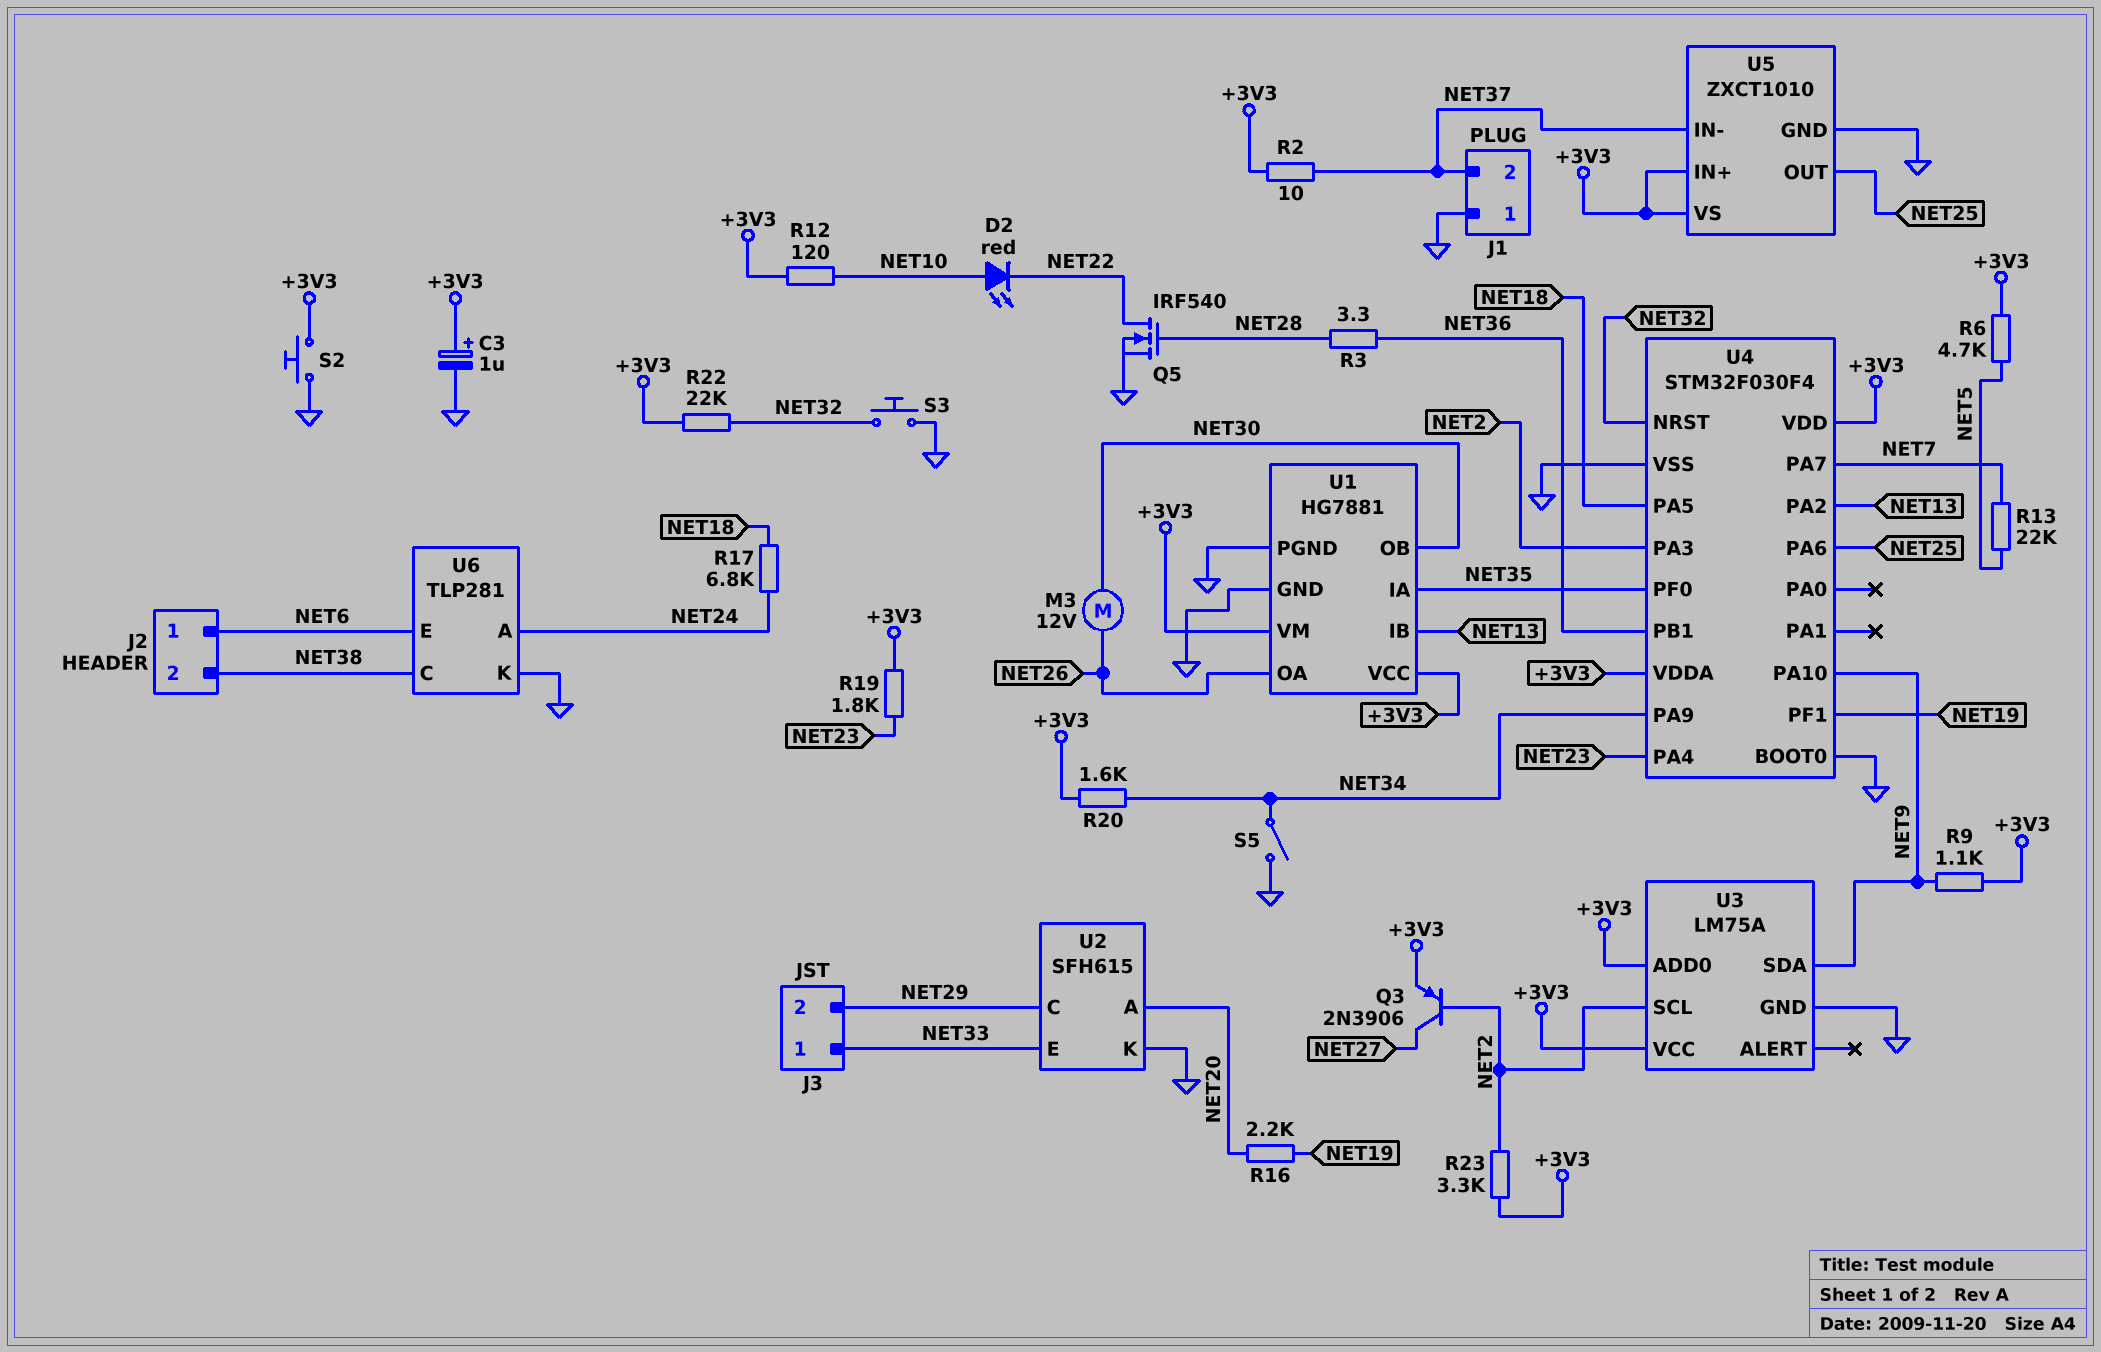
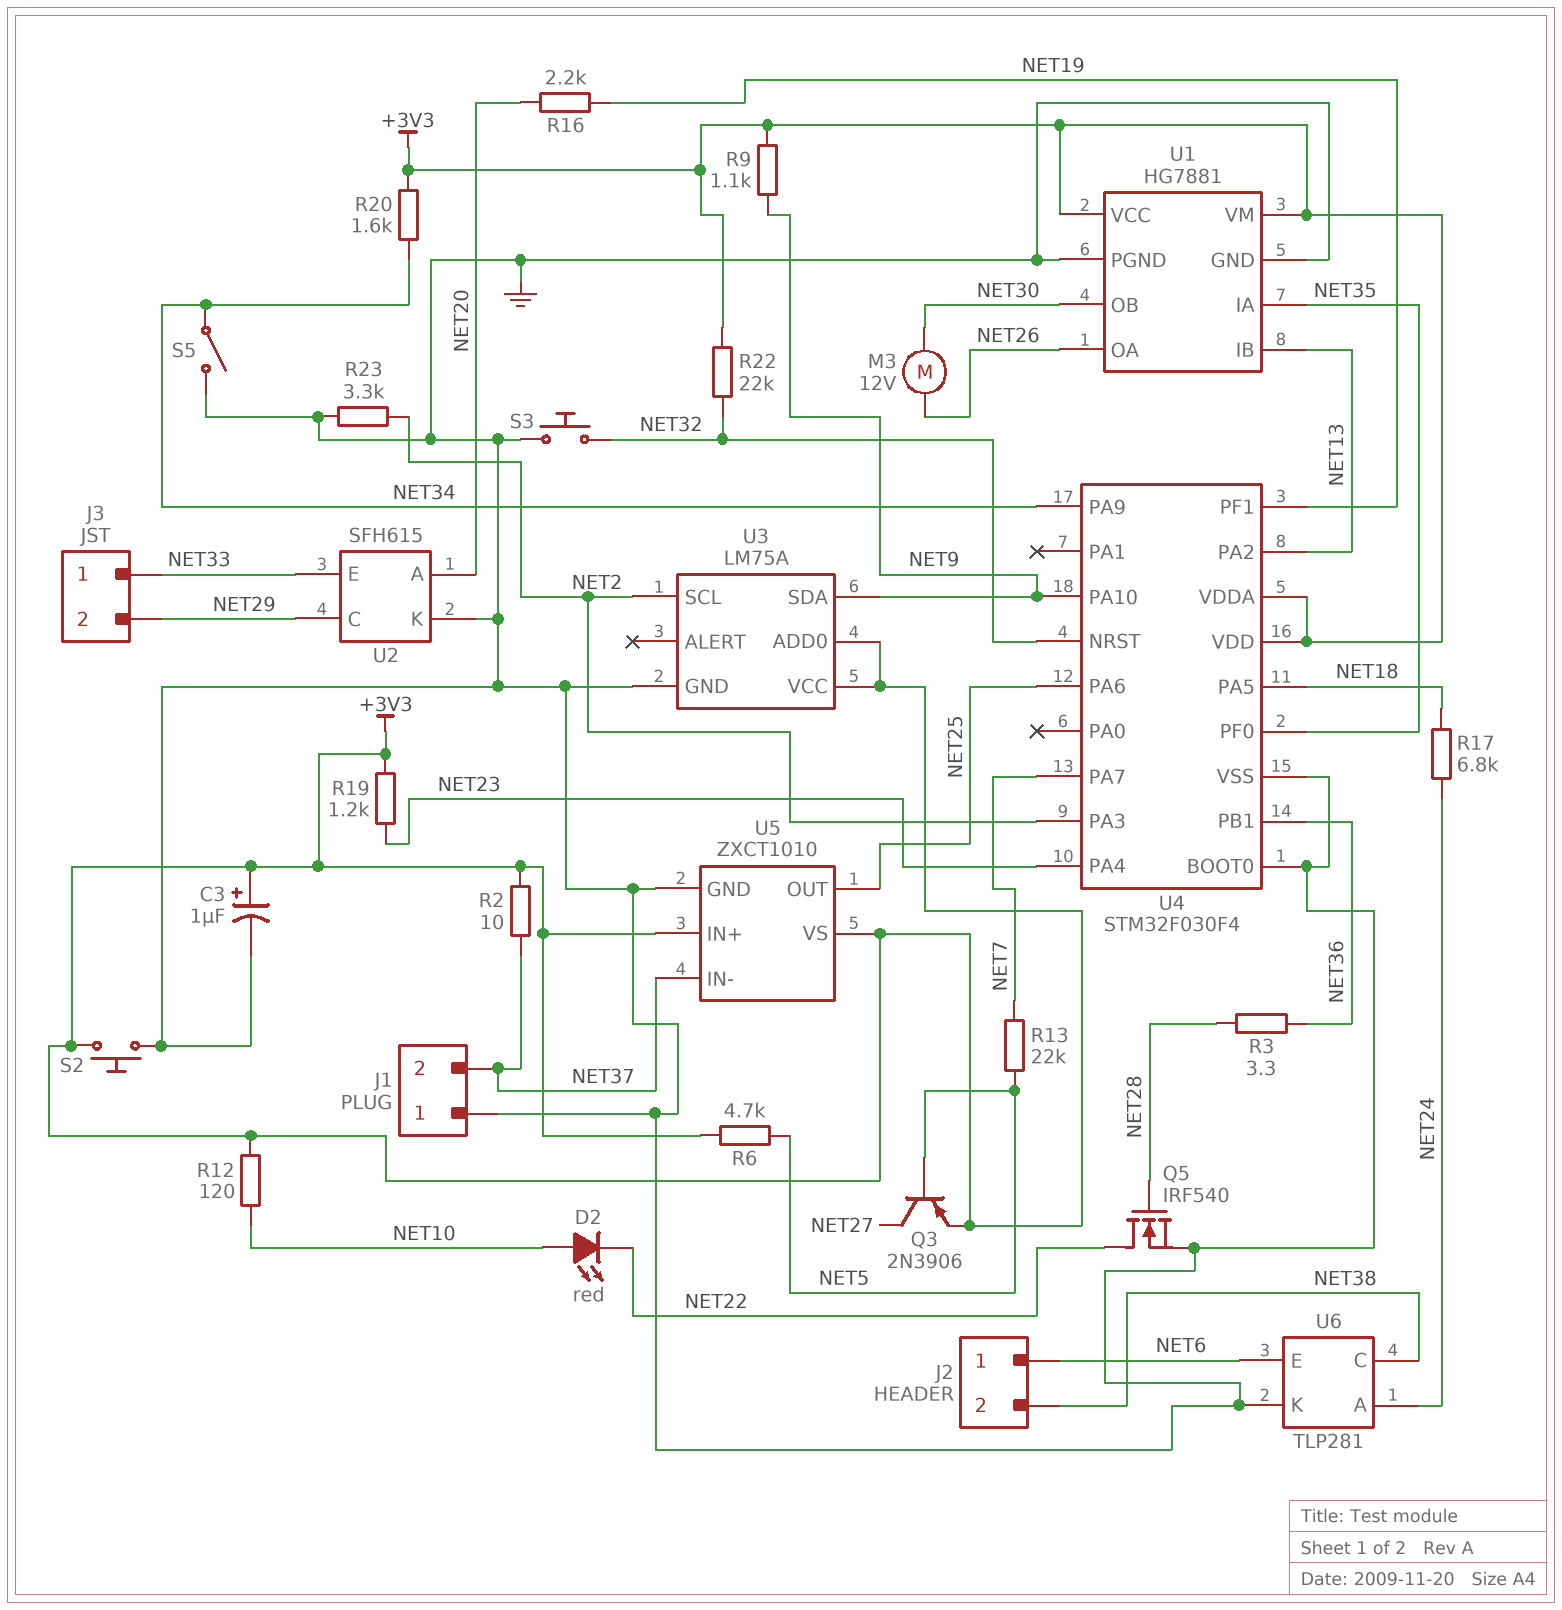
Q3: PNP 2N3906 (B NET2, C NET27, E +3V3) -> PNP 2N3906 (B NET5, C NET27, E +3V3)
R19: 1.8k (+3V3, NET23) -> 1.2k (+3V3, NET23)
R23: 3.3k (+3V3, NET2) -> 3.3k (GND, NET2)

